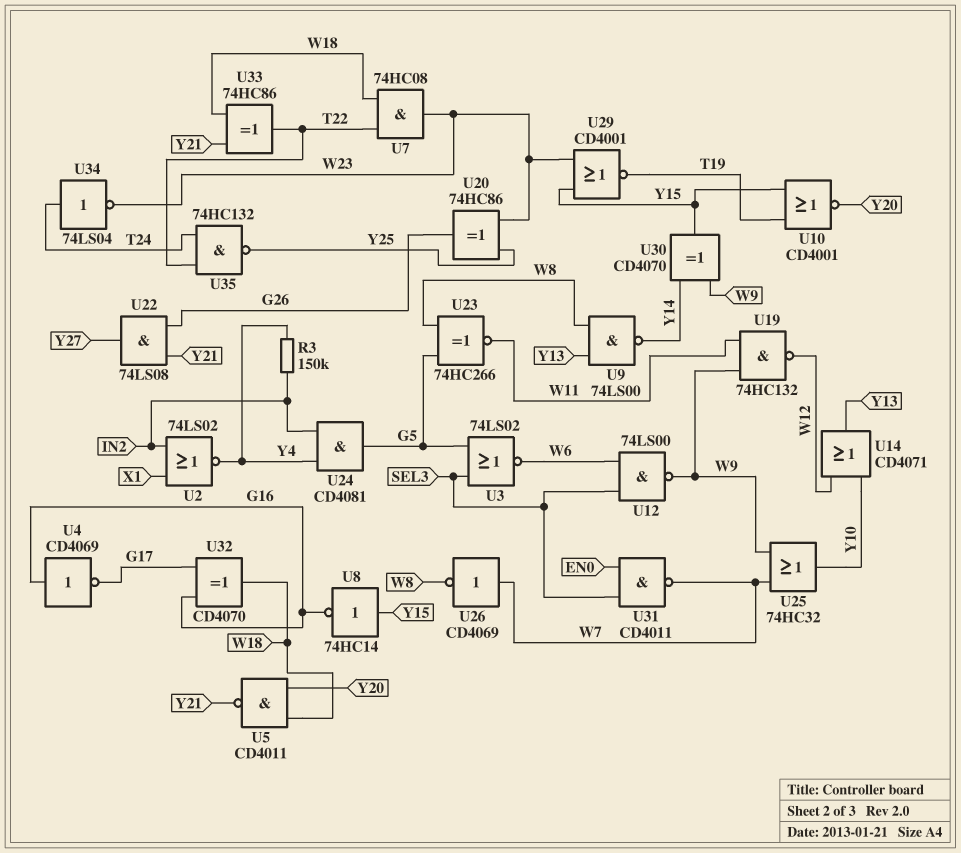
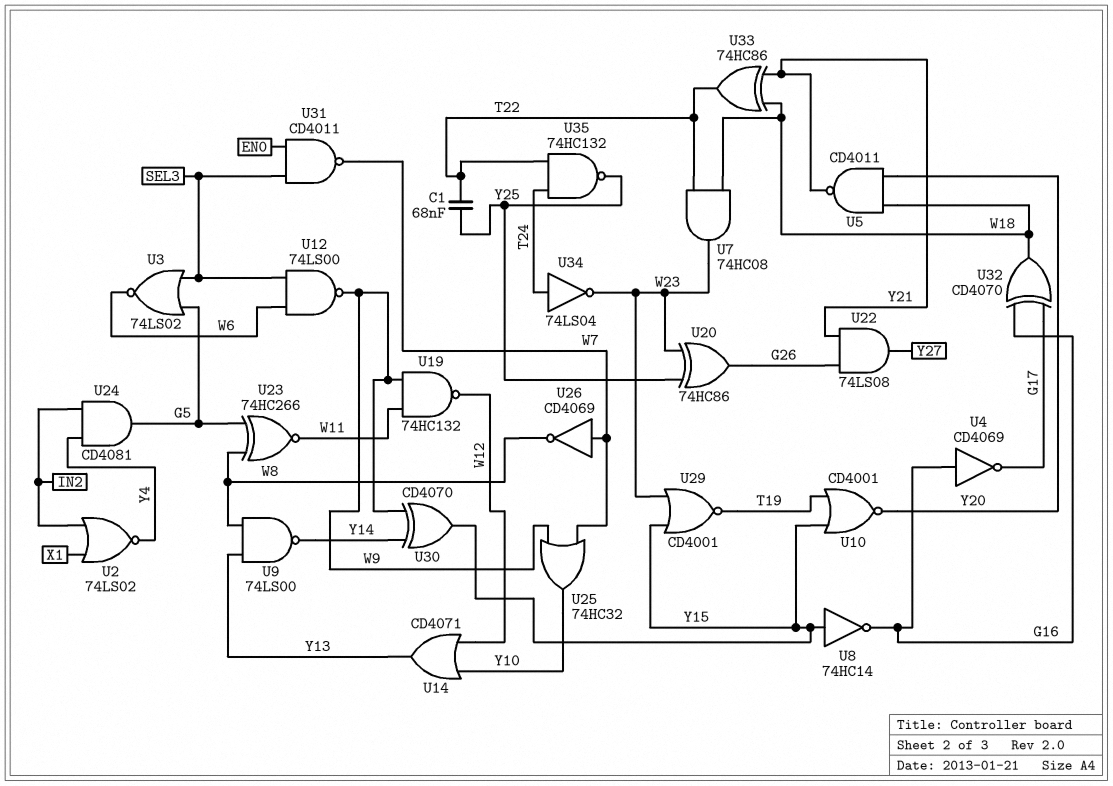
C1: none -> 68nF (T22, Y25)
R3: 150k (IN2, Y4) -> none

